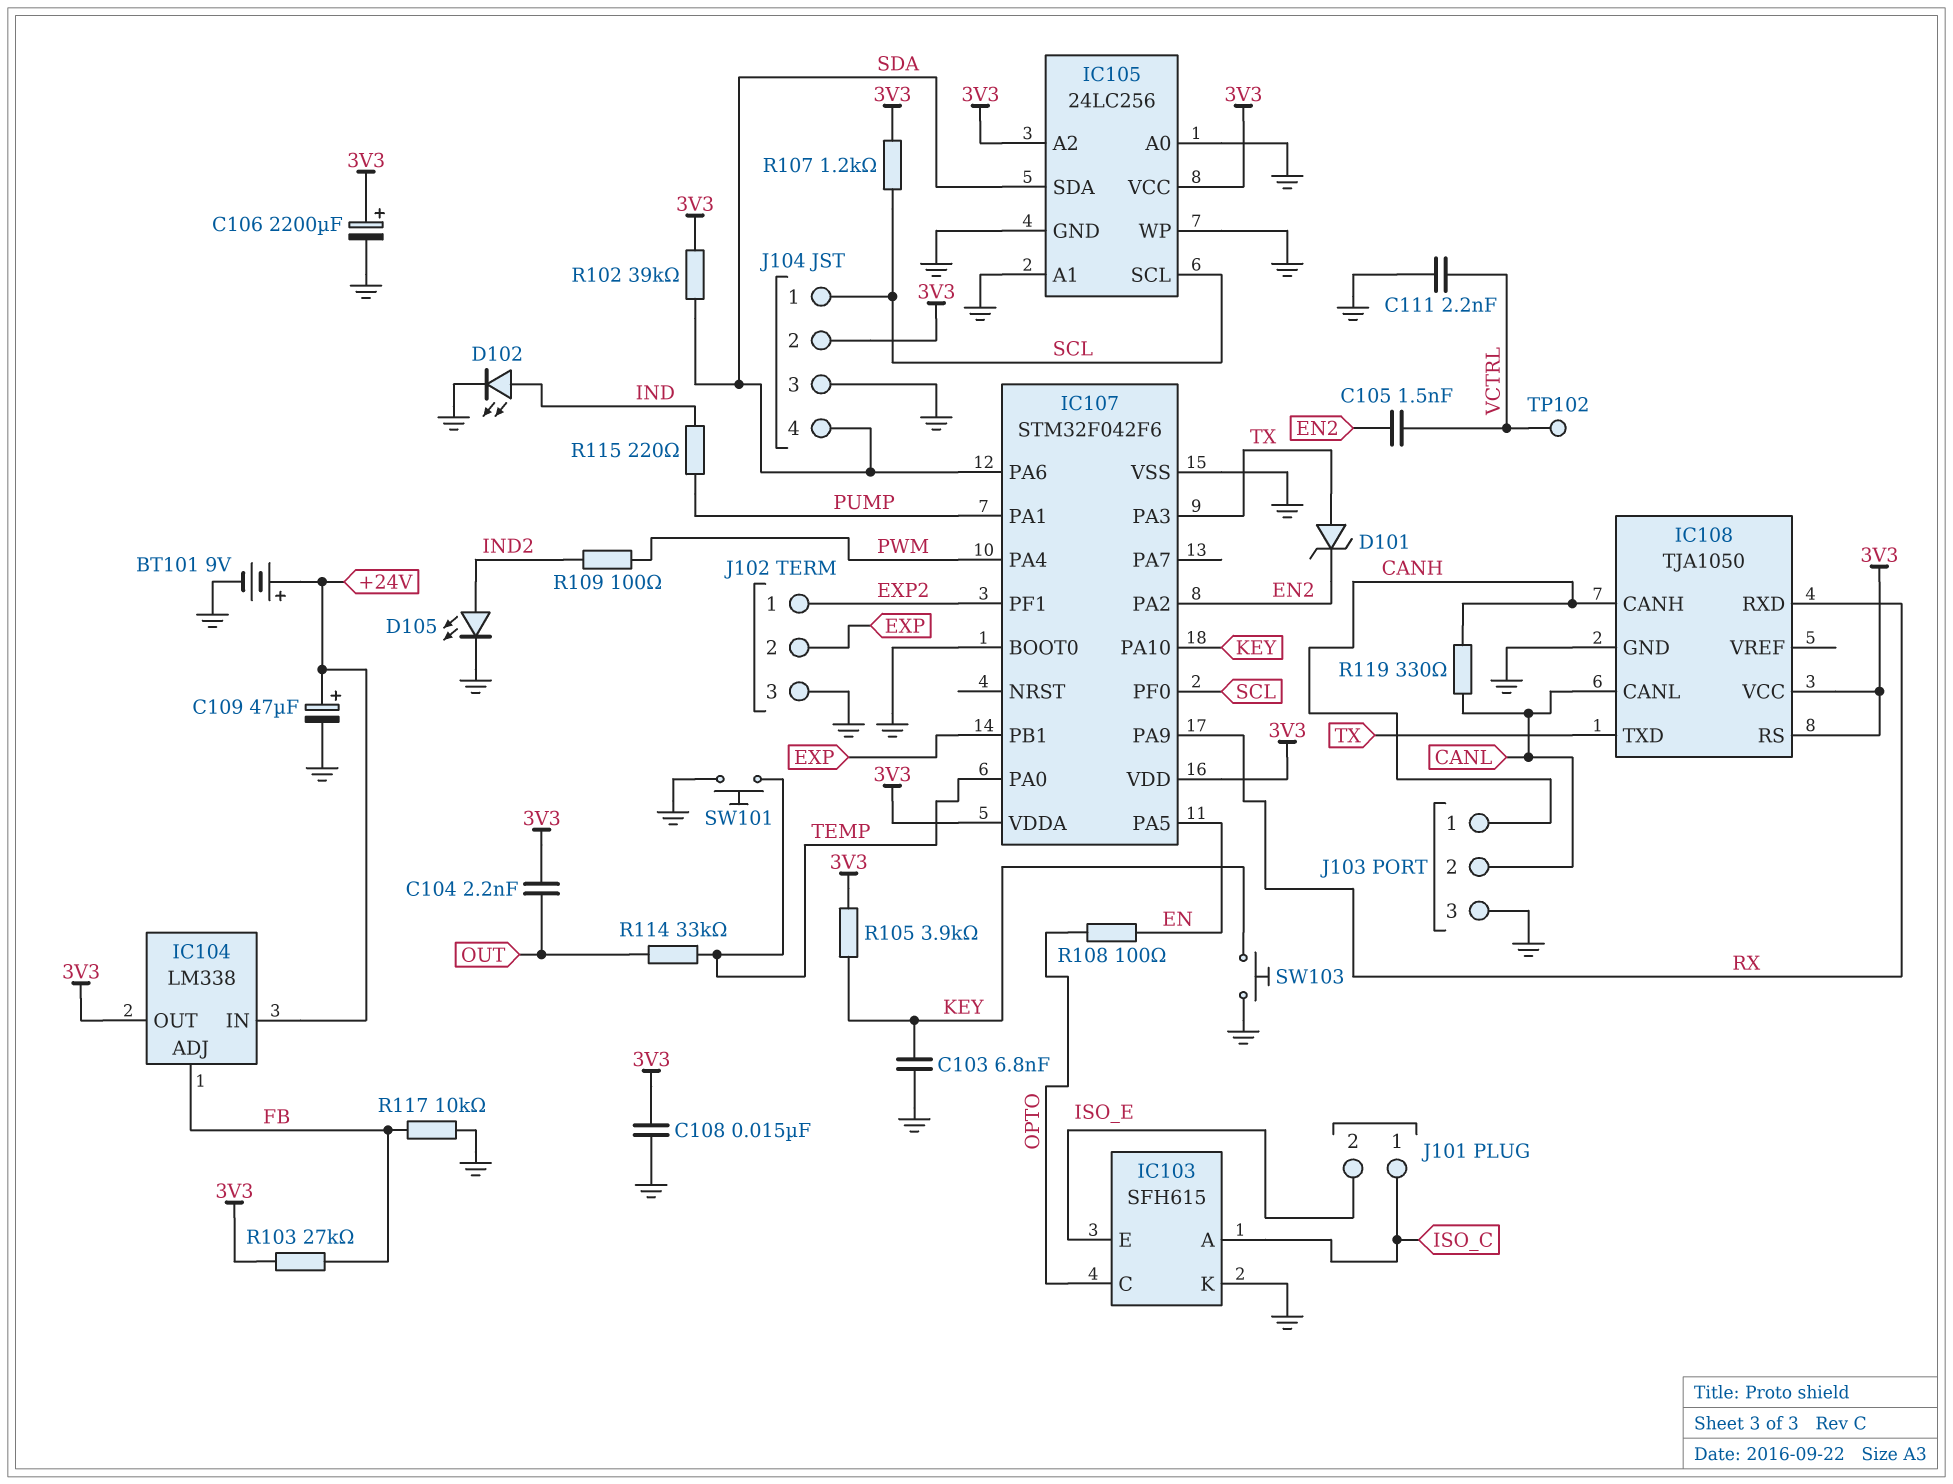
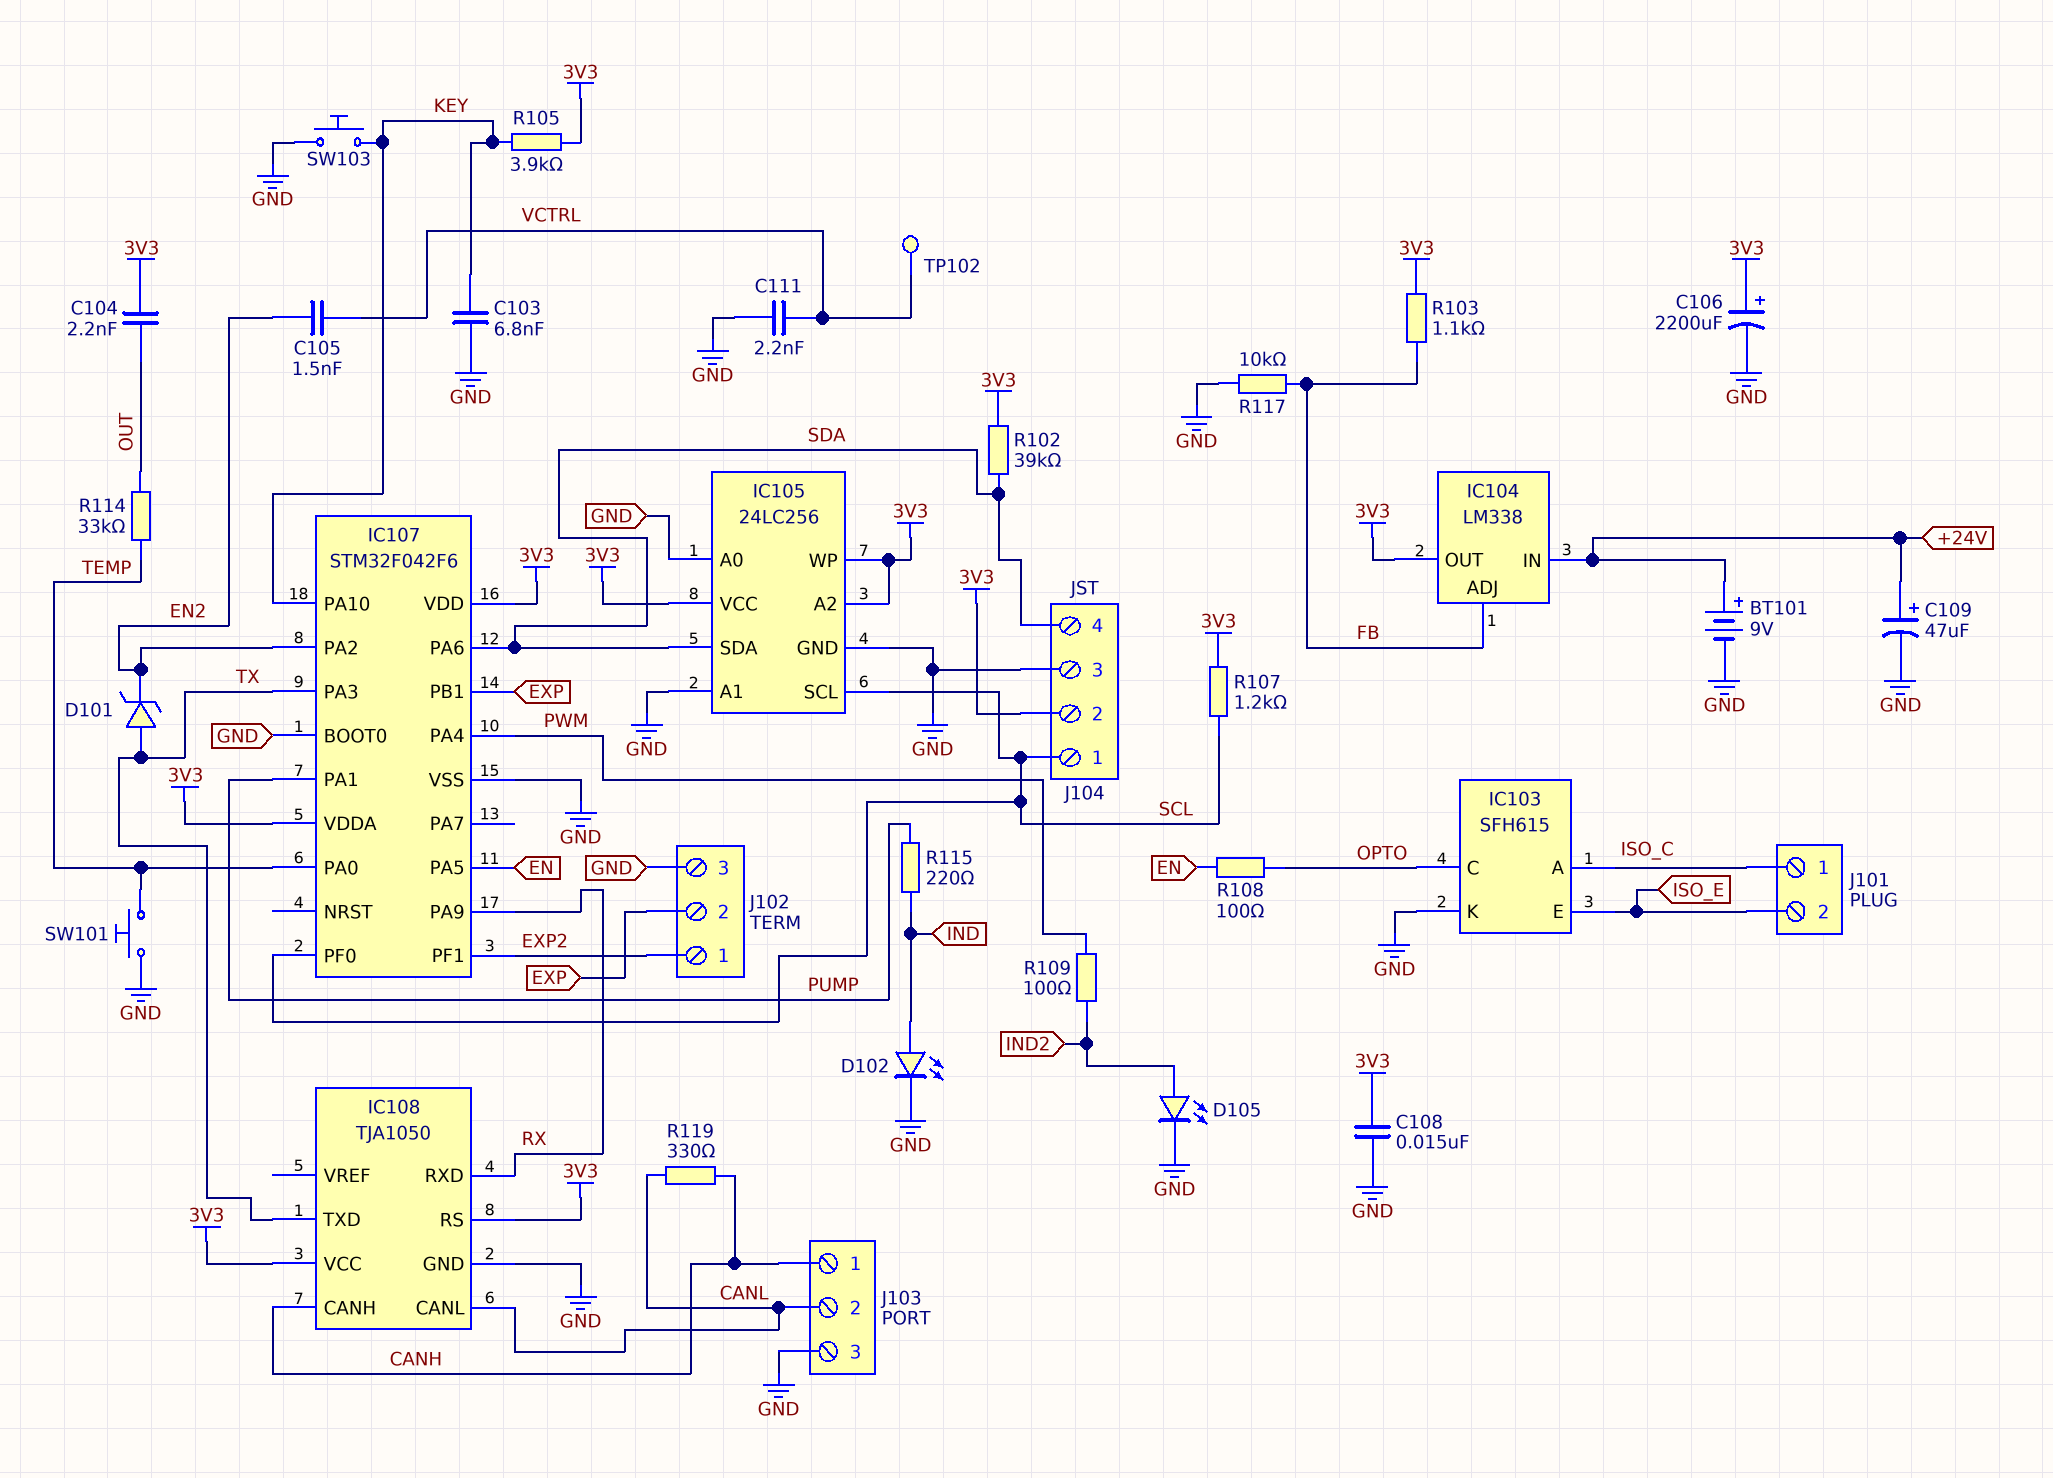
IC105 pin WP: GND -> 3V3
R103: 27k (3V3, FB) -> 1.1k (3V3, FB)

